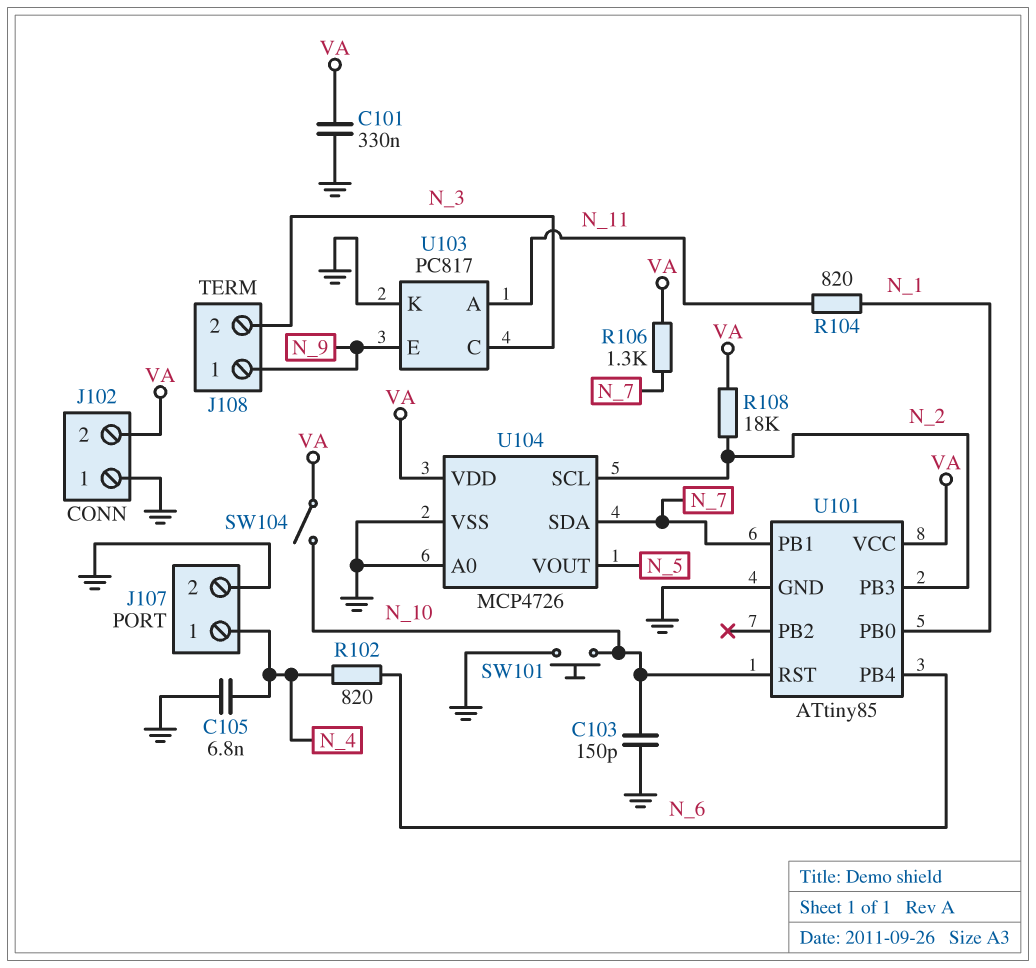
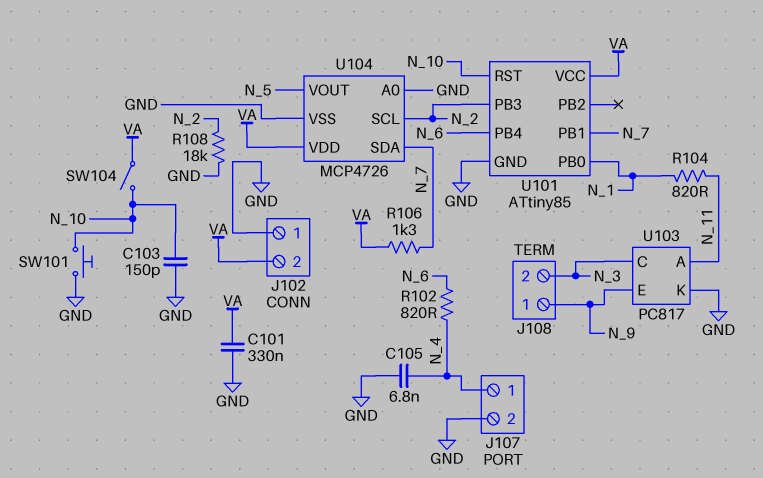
R108: 18k (N_2, VA) -> 18k (GND, N_2)

